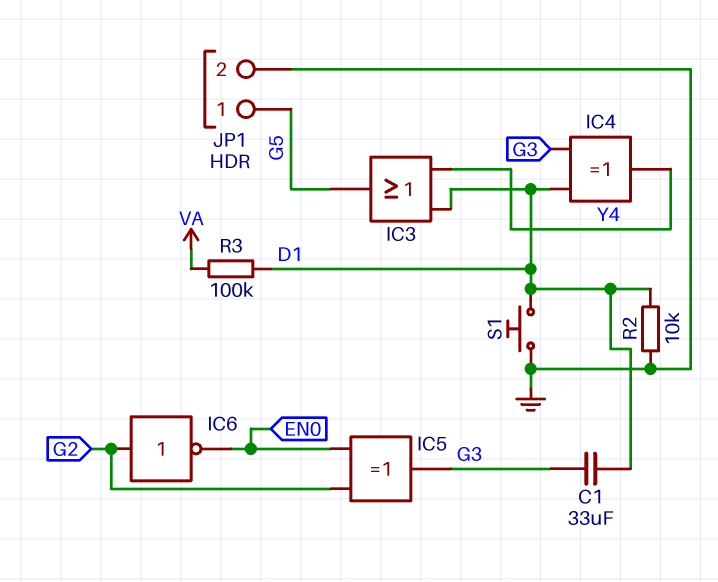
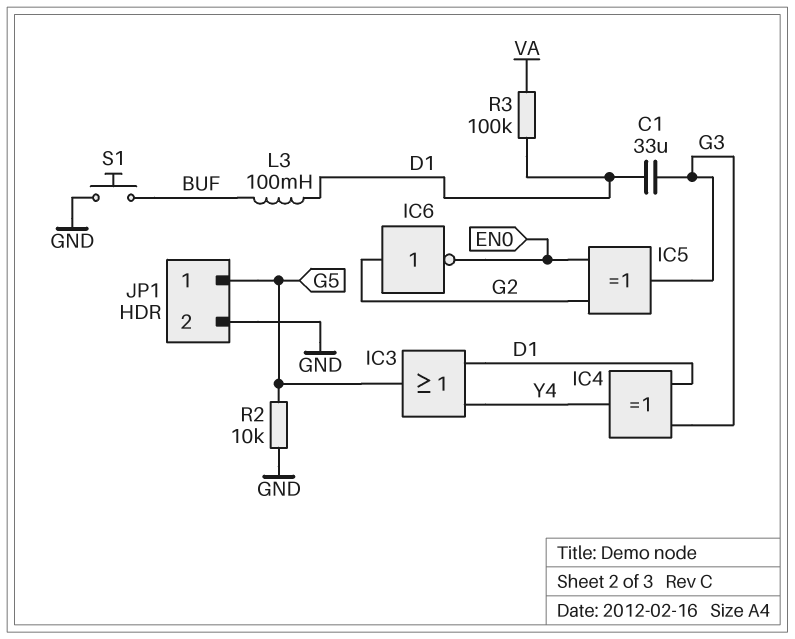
L3: none -> 100mH (BUF, D1)
R2: 10k (D1, GND) -> 10k (G5, GND)
S1: button (D1, GND) -> button (BUF, GND)

